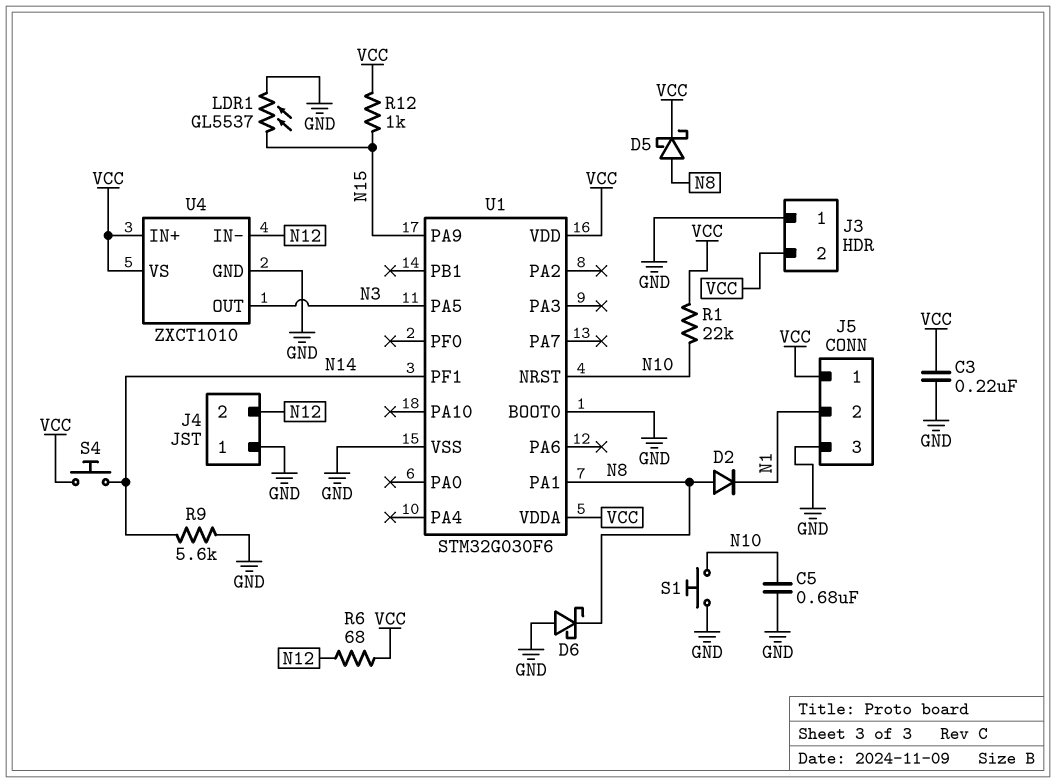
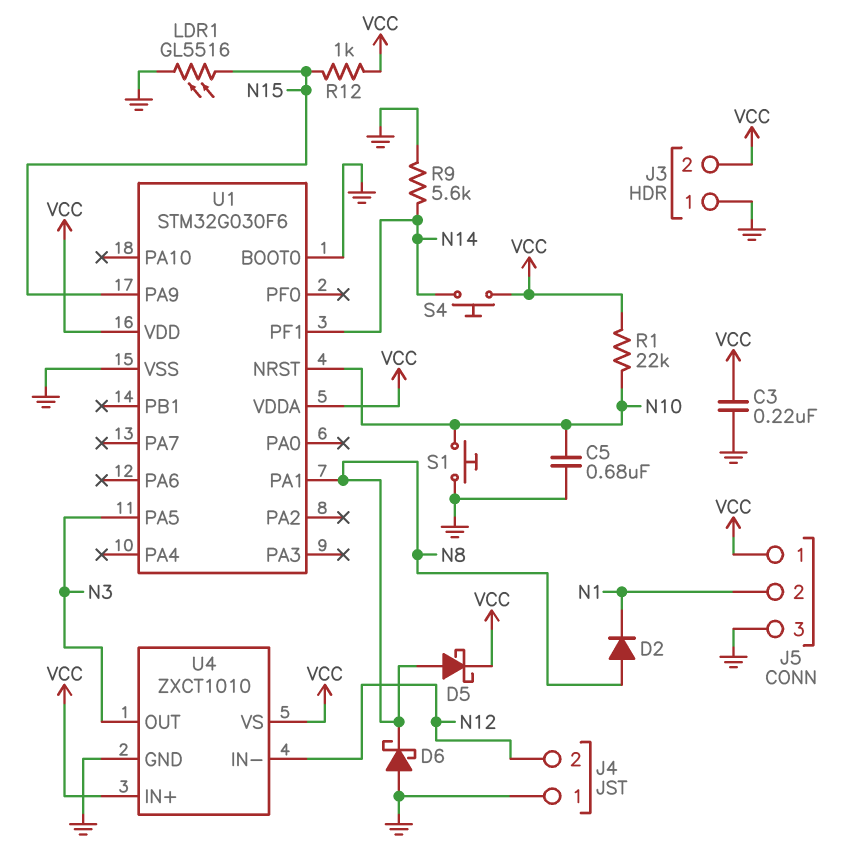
LDR1: GL5537 (GND, N15) -> GL5516 (GND, N15)
R6: 68 (N12, VCC) -> none

